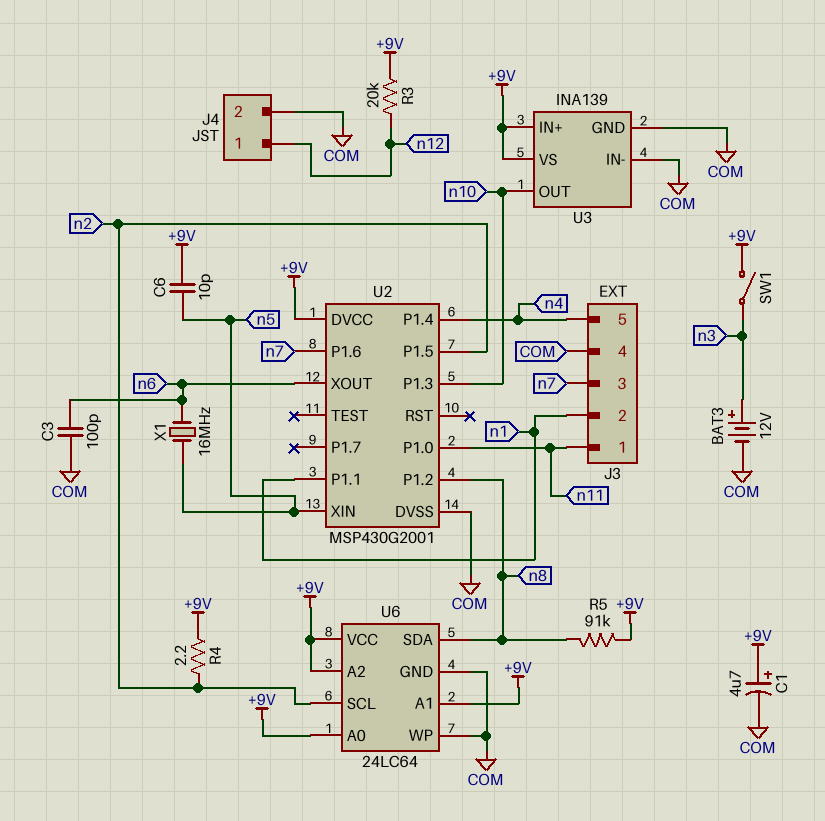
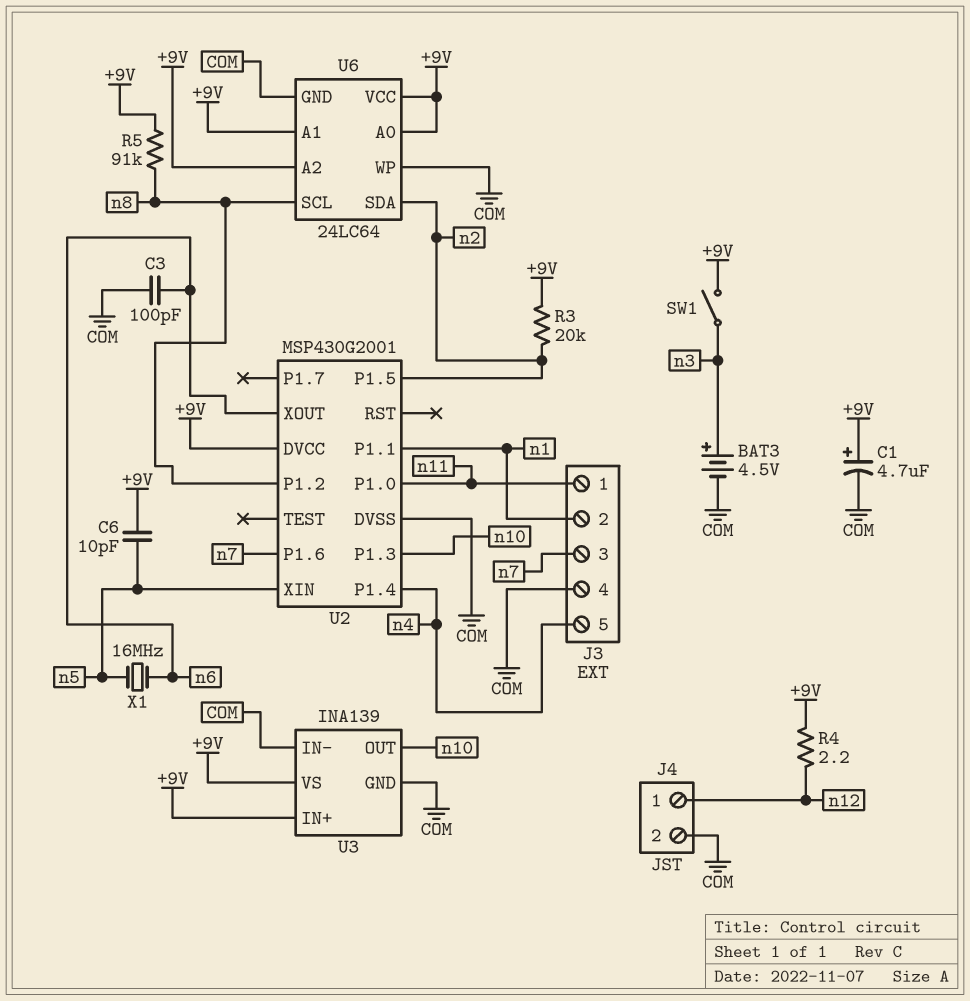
BAT3: 12V (plus n3, minus COM) -> 4.5V (plus n3, minus COM)
R3: 20k (+9V, n12) -> 20k (+9V, n2)
R4: 2.2 (+9V, n2) -> 2.2 (+9V, n12)
U6 pin SCL: n2 -> n8
U6 pin SDA: n8 -> n2

